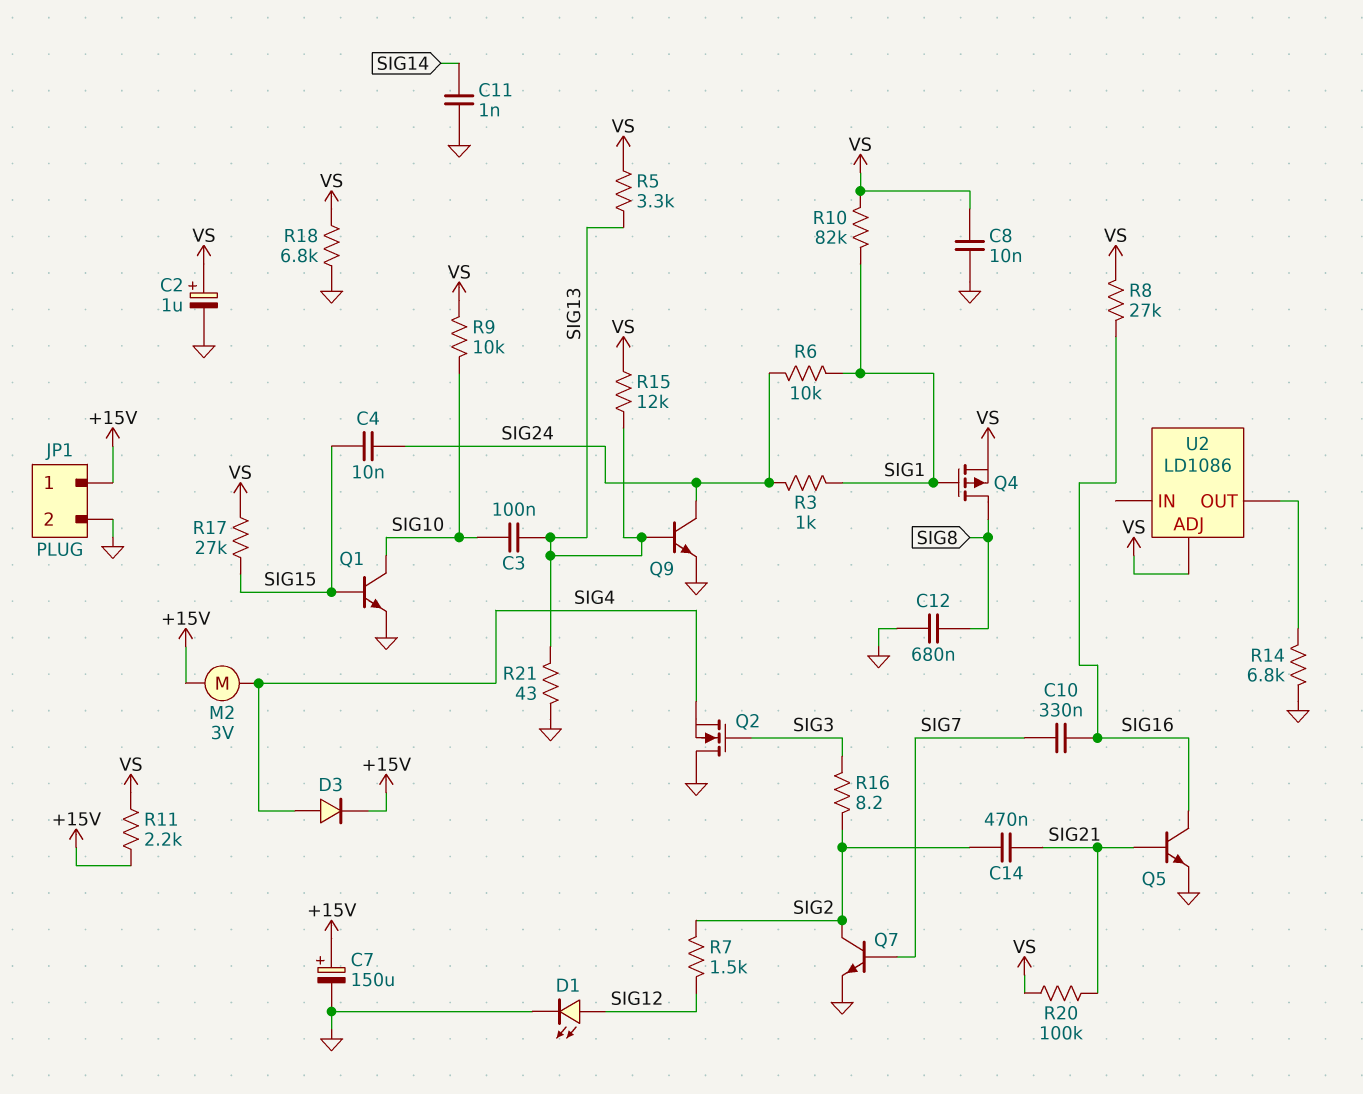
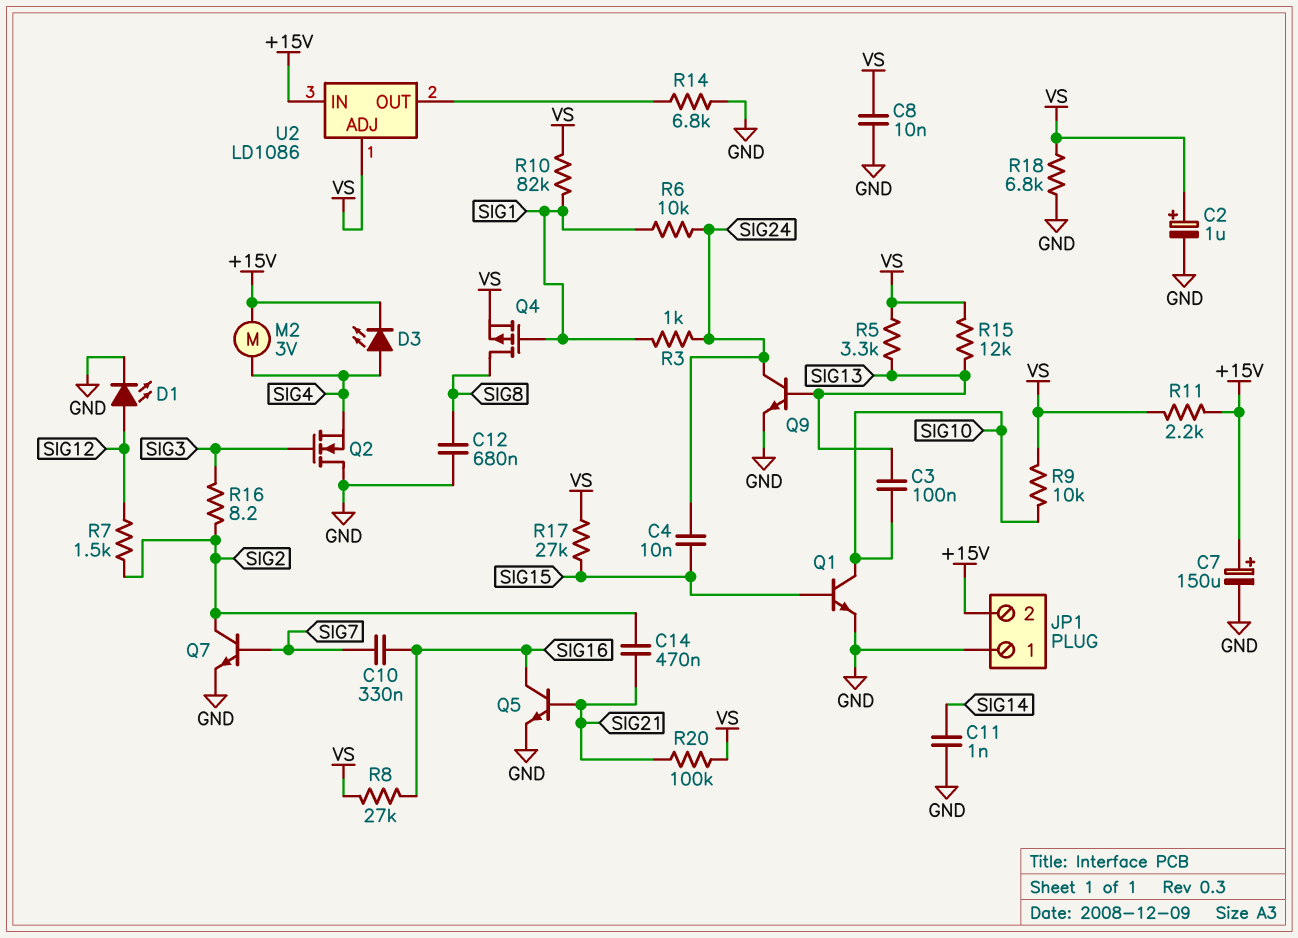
D3: diode (A SIG4, K +15V) -> LED (A SIG4, K +15V)
JP1 pin 1: +15V -> GND
JP1 pin 2: GND -> +15V
R21: 43 (GND, SIG13) -> none
U2 pin IN: none -> +15V

